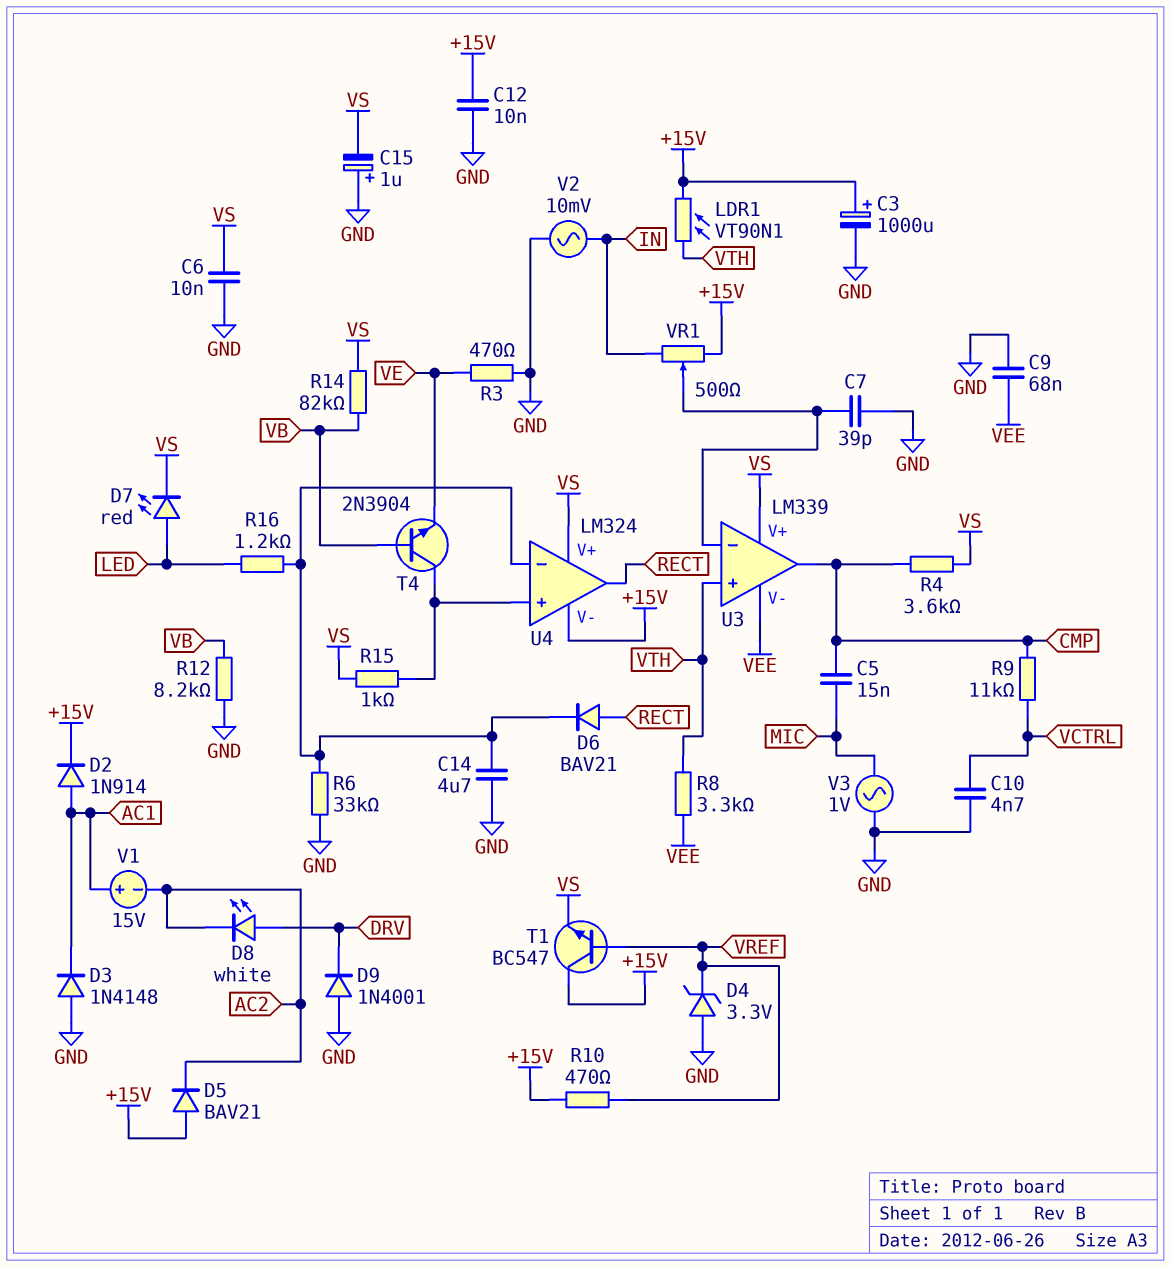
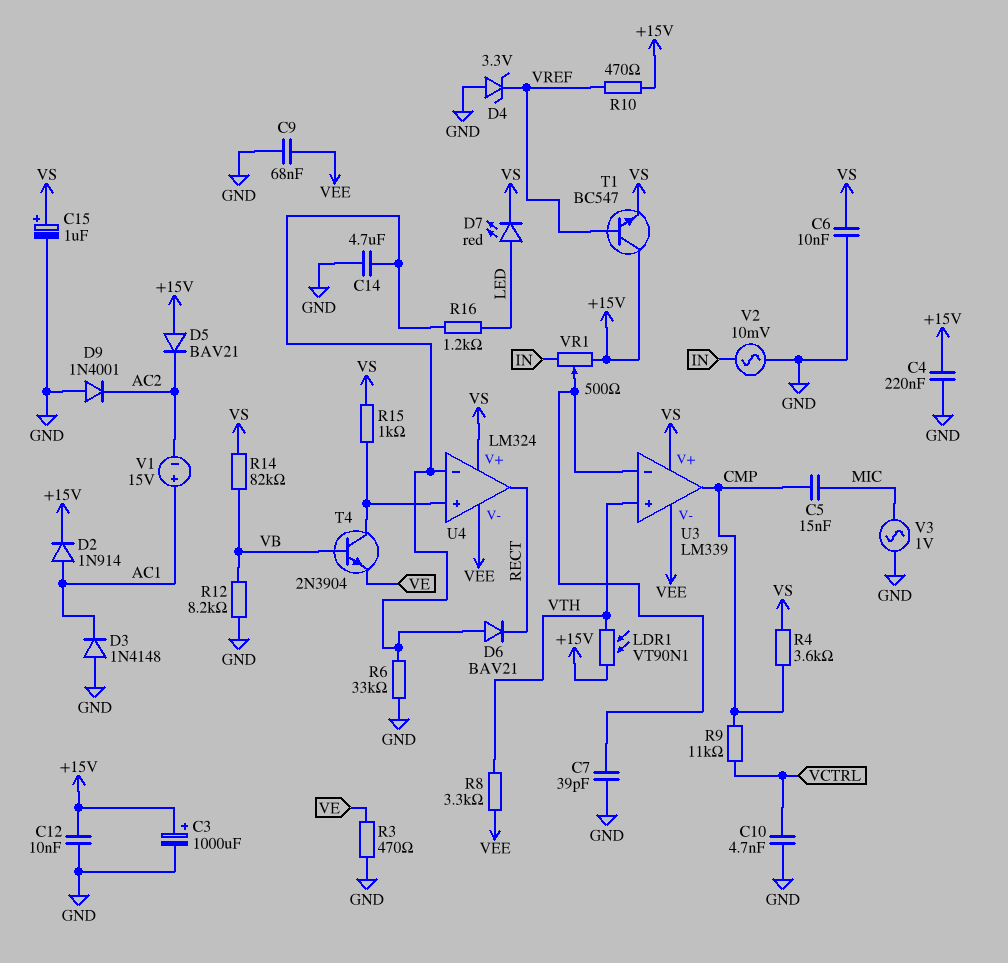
C4: none -> 220nF (+15V, GND)
C15: 1uF (plus GND, minus VS) -> 1uF (plus VS, minus GND)
D6: diode BAV21 (A RECT, K U4/in-) -> diode BAV21 (A U4/in-, K RECT)
D8: LED white (A DRV, K AC2) -> none
D9: diode 1N4001 (A GND, K DRV) -> diode 1N4001 (A GND, K AC2)
U4 pin V-: +15V -> VEE

